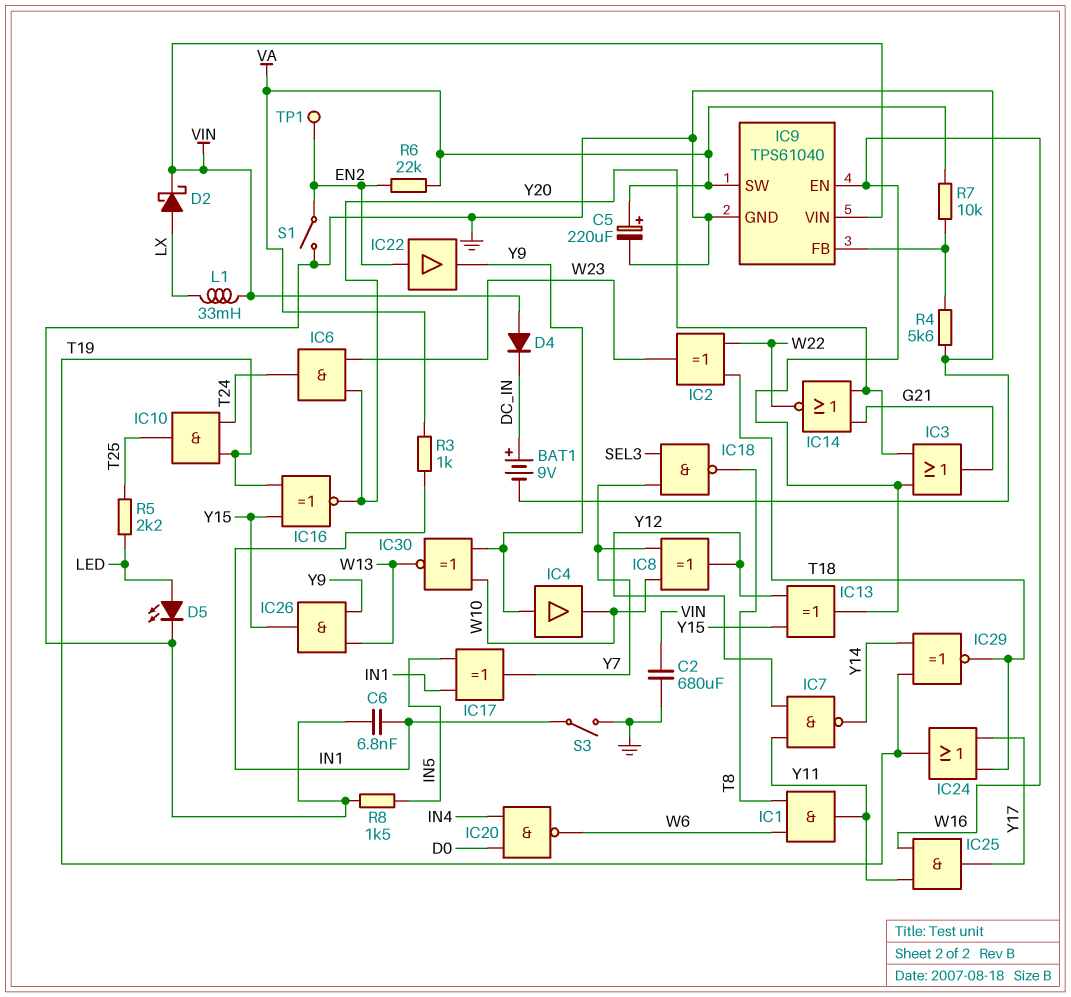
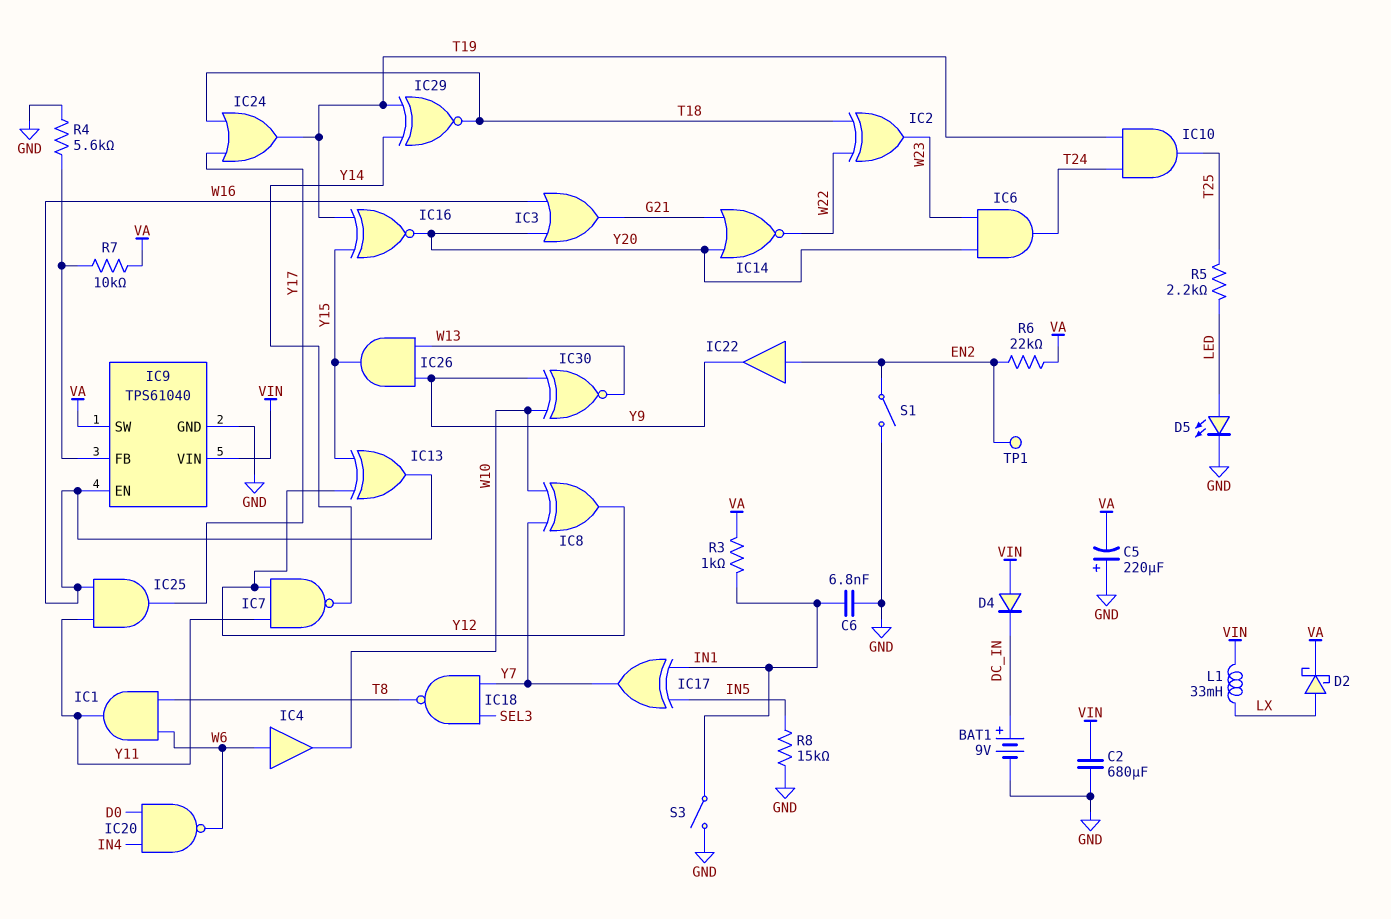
C5: 220uF (plus VA, minus GND) -> 220uF (plus GND, minus VA)
D2: schottky (A LX, K VIN) -> schottky (A LX, K VA)
IC4: buffer (in Y9, out W10) -> buffer (in W6, out W10)
R8: 1.5k (GND, IN5) -> 15k (GND, IN5)

